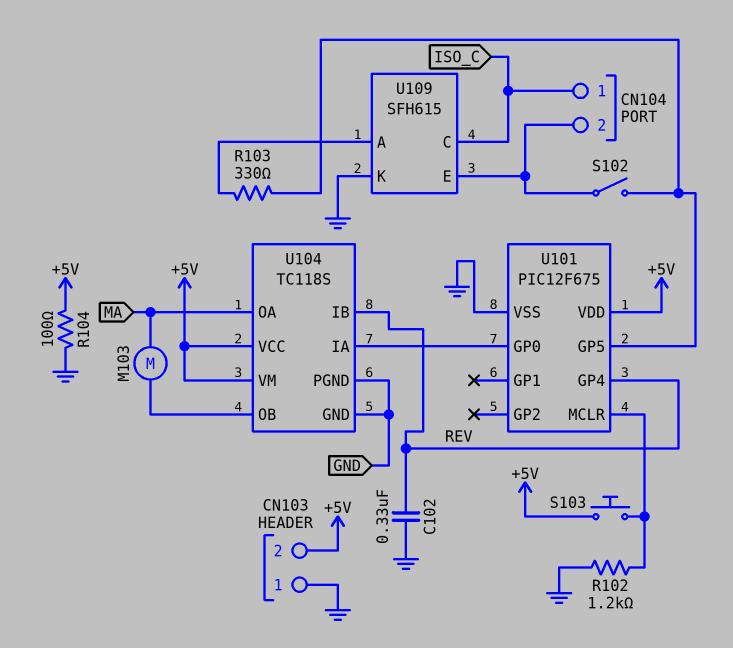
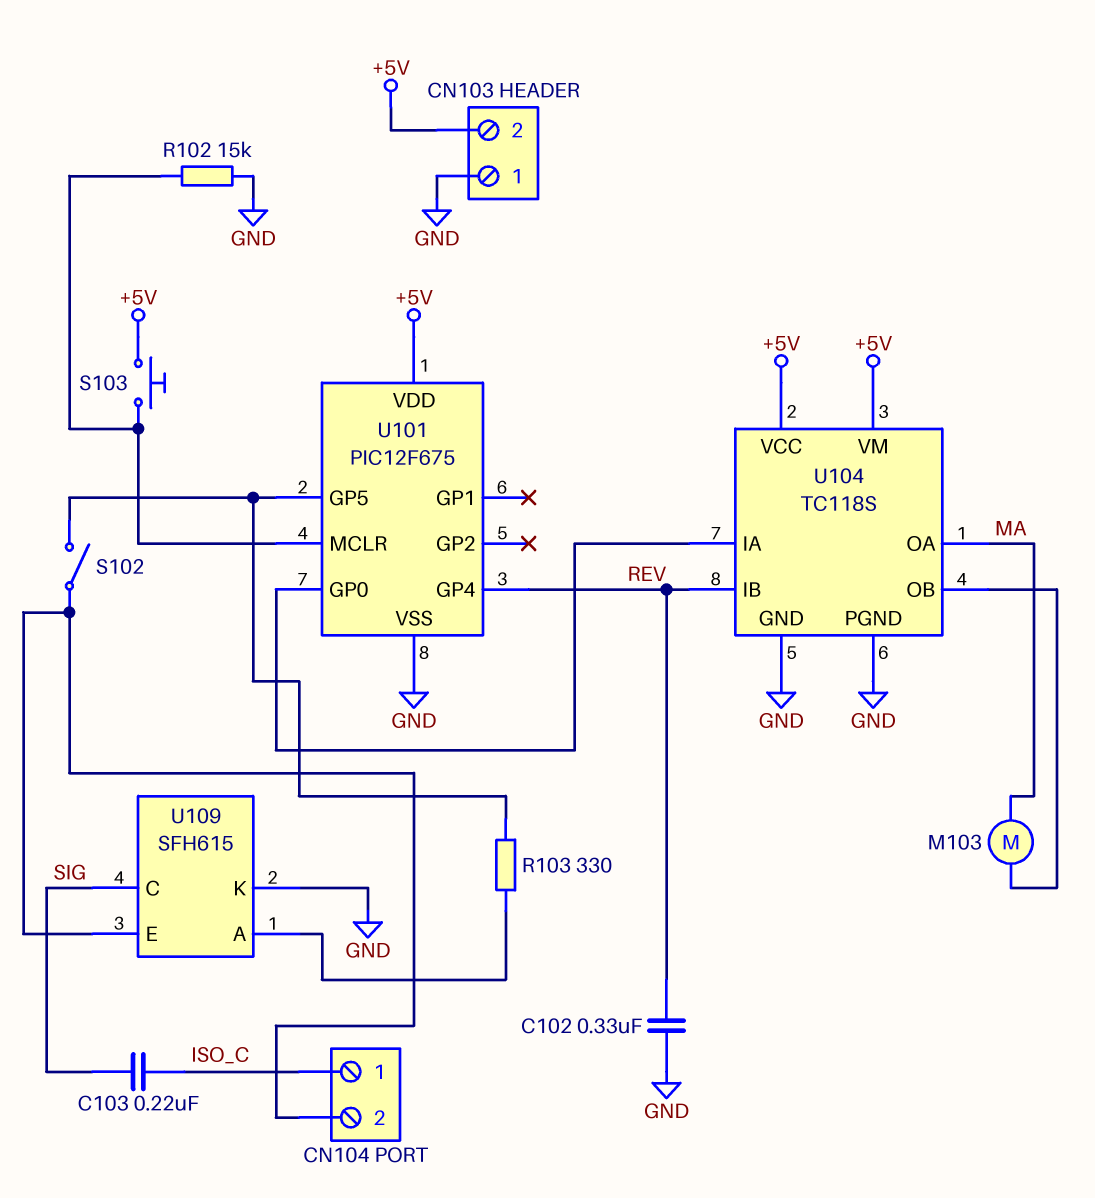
C103: none -> 220nF (ISO_C, SIG)
R102: 1.2k (GND, U101/MCLR) -> 15k (GND, U101/MCLR)
R104: 100 (+5V, GND) -> none
U109 pin C: ISO_C -> SIG

